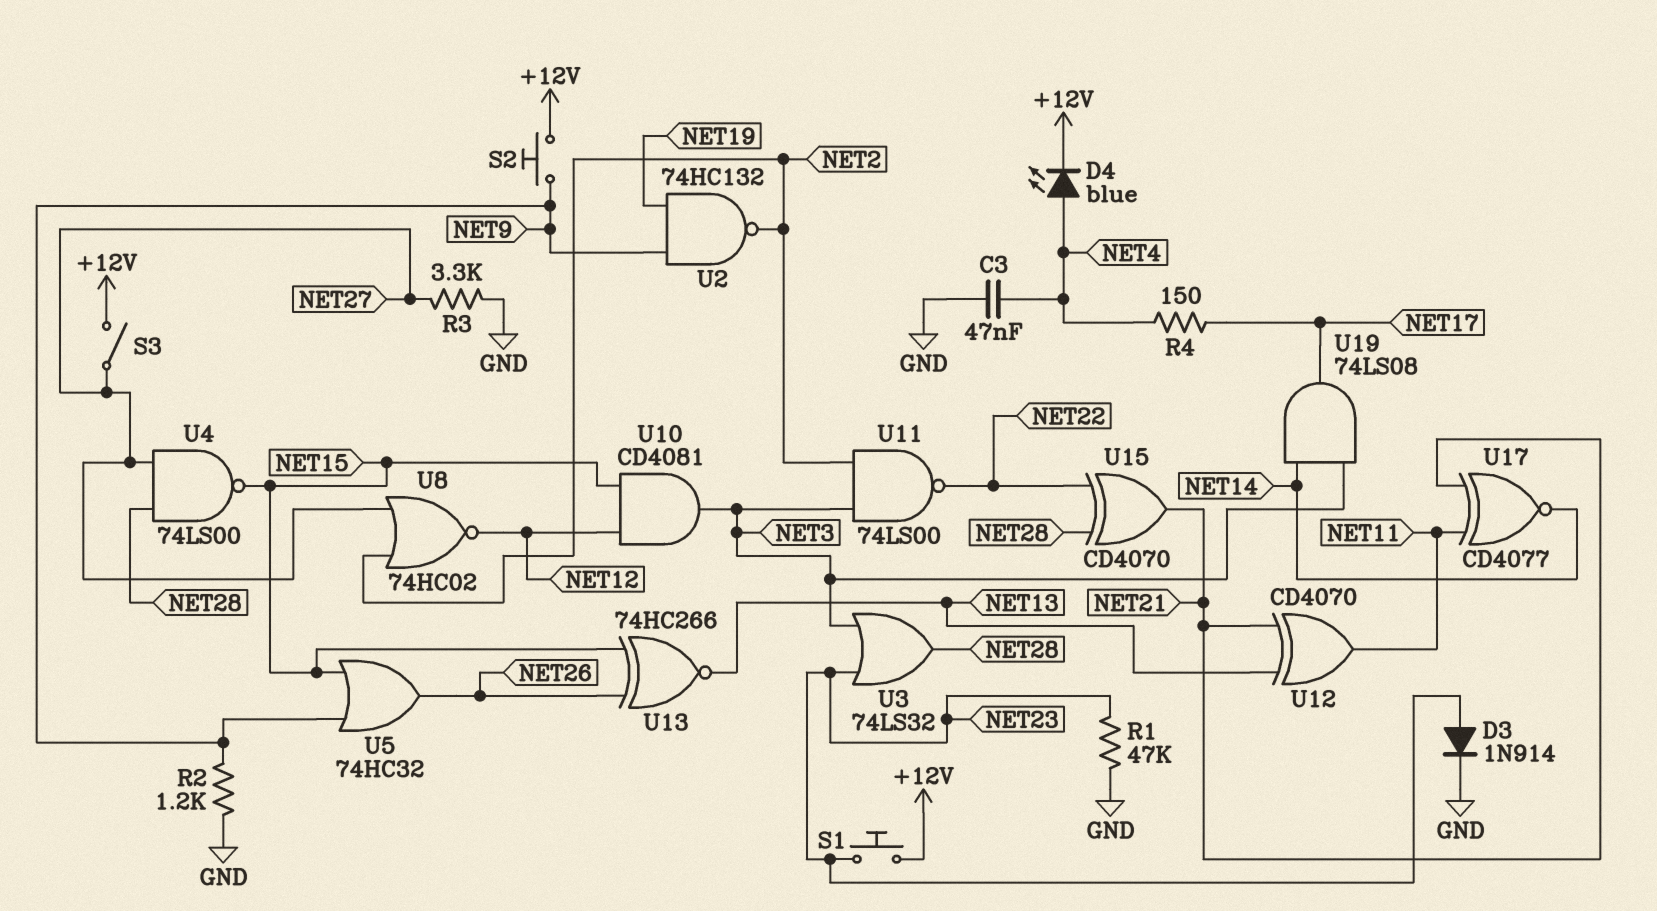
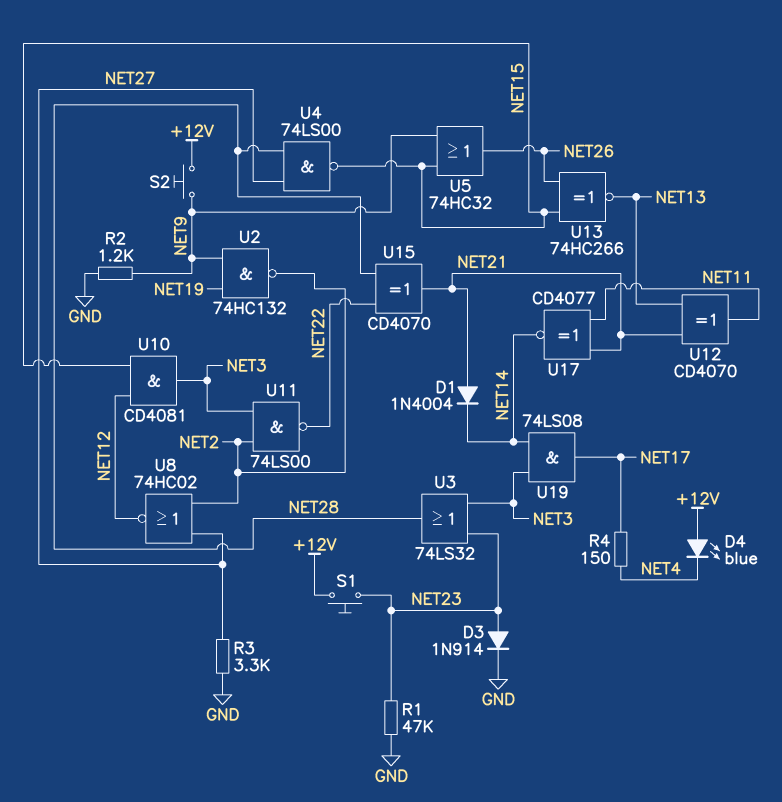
C3: 47nF (GND, NET4) -> none
D1: none -> diode 1N4004 (A NET21, K NET14)
D4: LED blue (A NET4, K +12V) -> LED blue (A +12V, K NET4)
S3: switch (+12V, NET27) -> none

